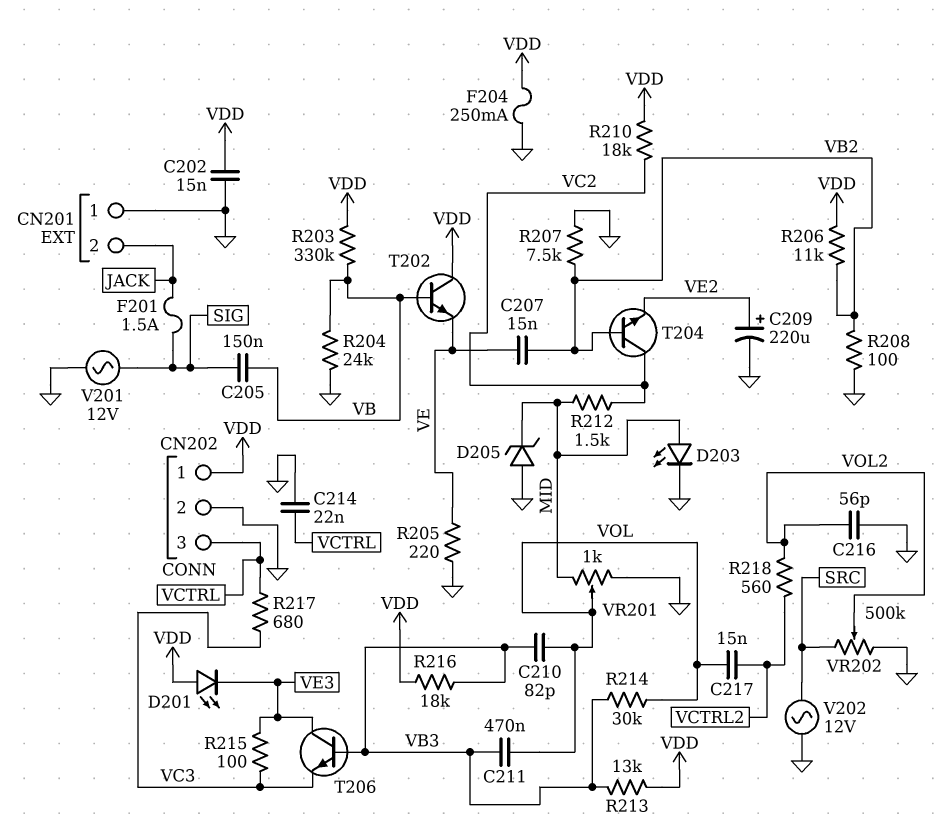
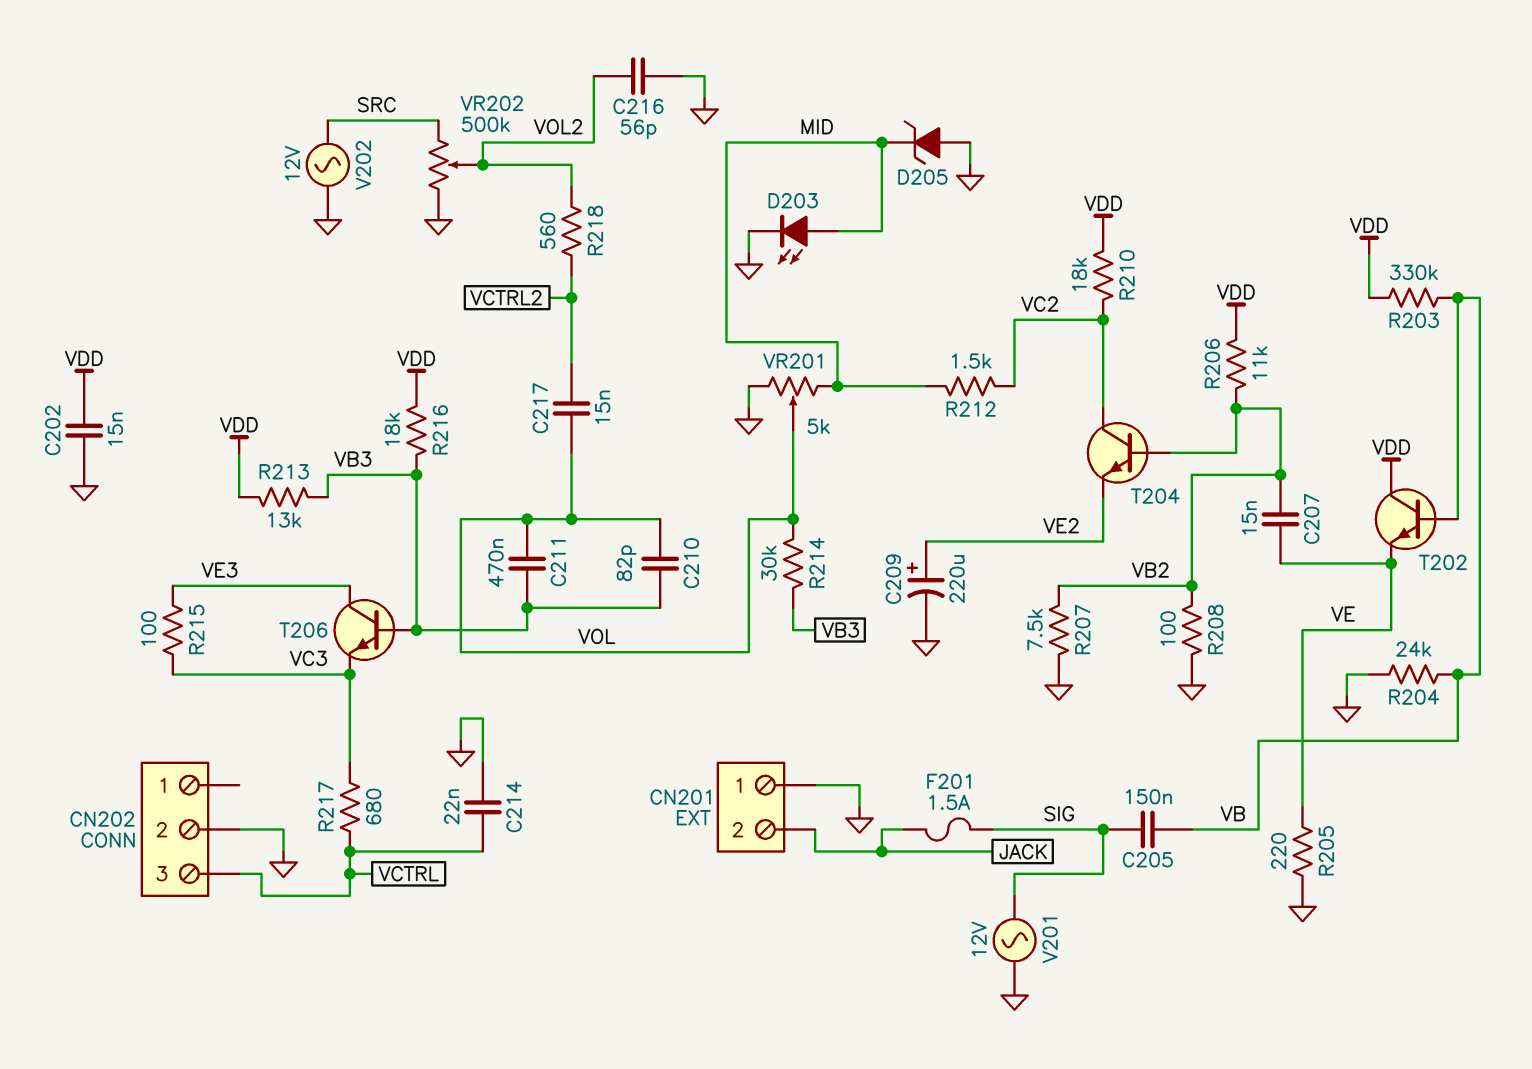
CN202 pin 1: VDD -> none
D201: LED (A VDD, K VE3) -> none
F204: 250mA (GND, VDD) -> none
VR201: 1k (GND, MID, wiper VOL) -> 5k (GND, MID, wiper VOL)

